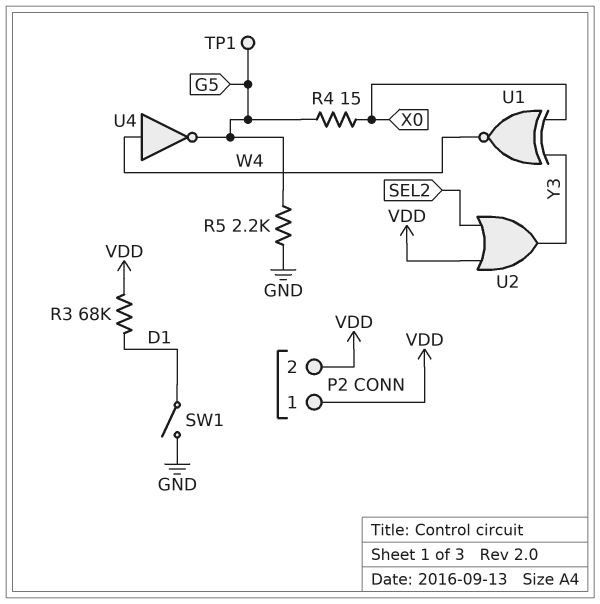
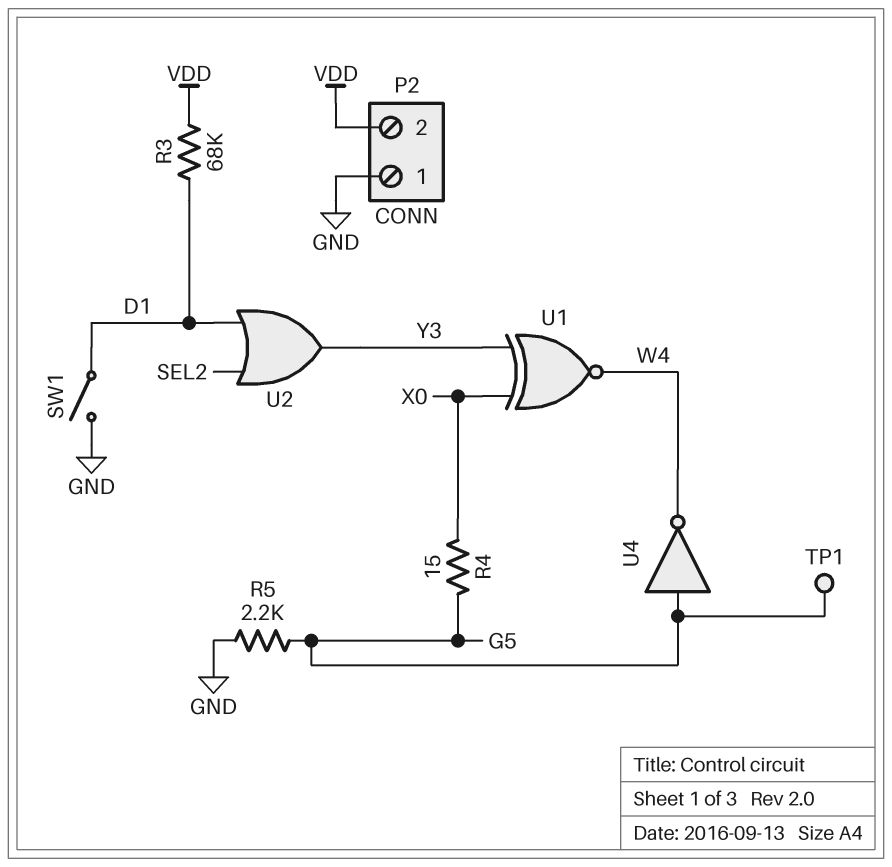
P2 pin 1: VDD -> GND
U2: OR (in SEL2, in VDD, out Y3) -> OR (in D1, in SEL2, out Y3)
U4: NOT (in W4, out G5) -> NOT (in G5, out W4)

